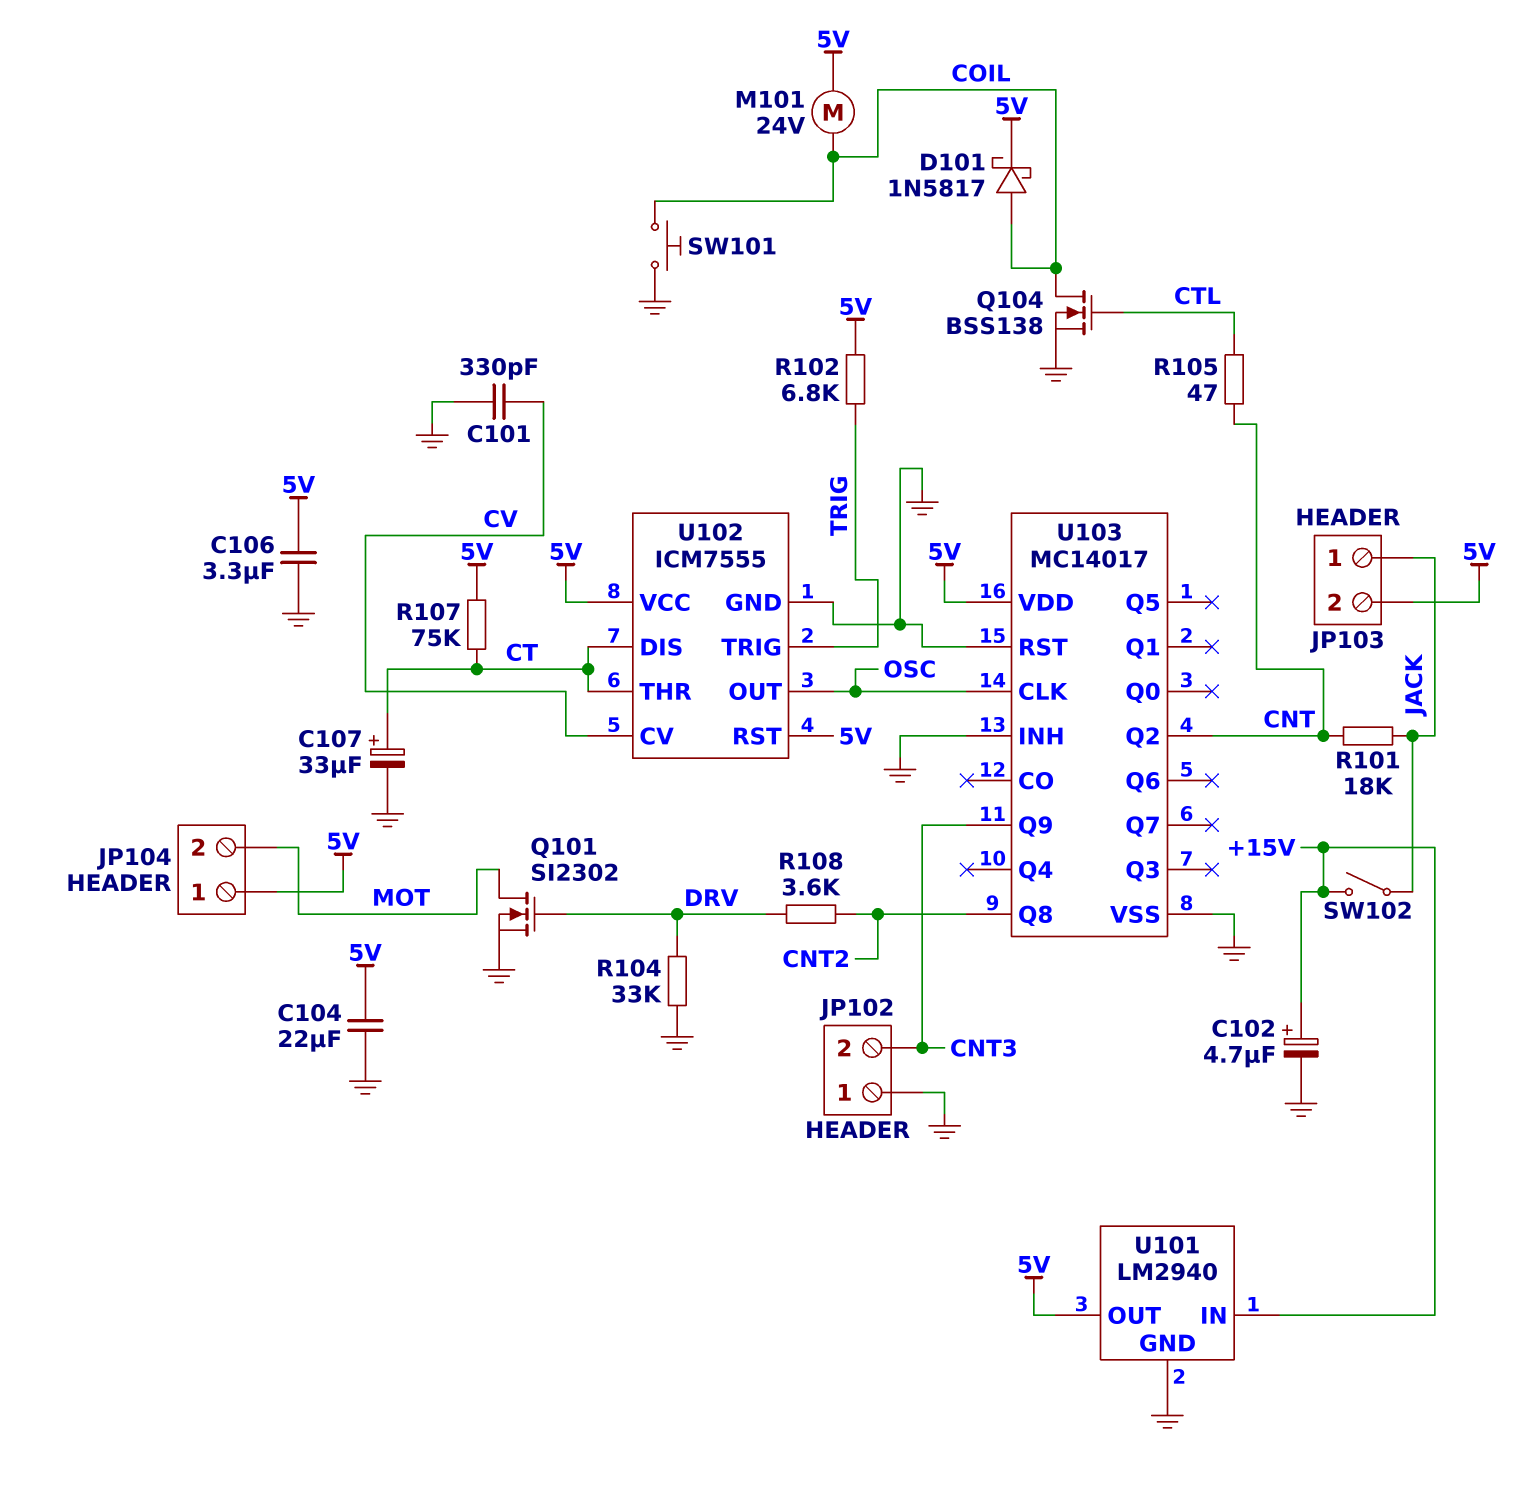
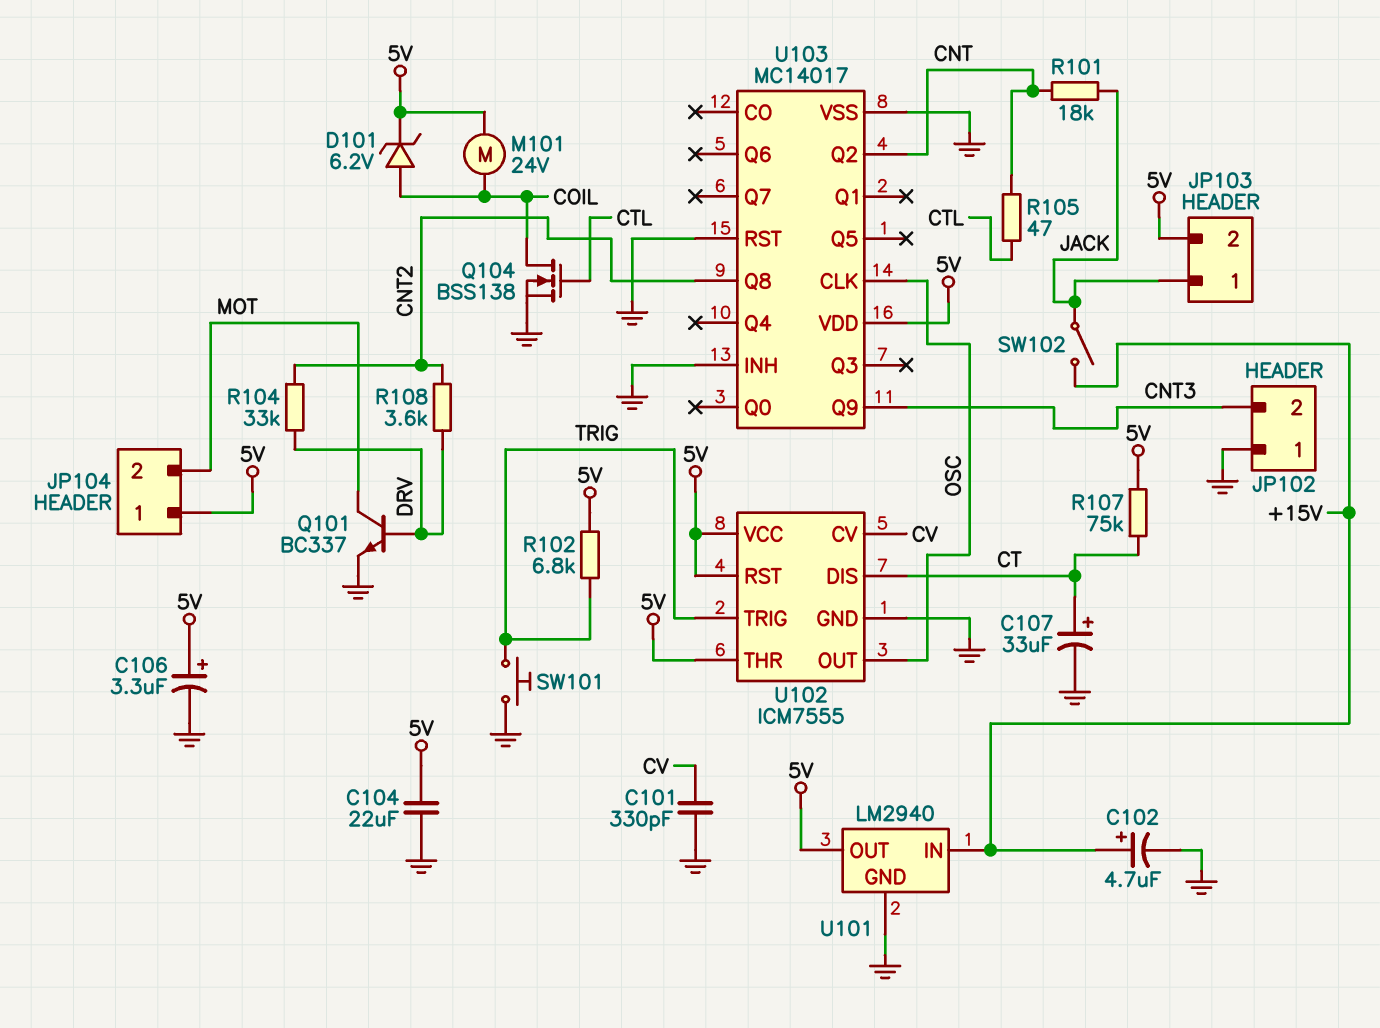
C106: 3.3uF (5V, GND) -> 3.3uF (plus 5V, minus GND)
D101: schottky 1N5817 (A COIL, K 5V) -> zener 6.2V (A COIL, K 5V)
Q101: NMOS SI2302 (G DRV, D MOT, S GND) -> NPN BC337 (B DRV, C MOT, E GND)
R104: 33k (DRV, GND) -> 33k (CNT2, DRV)
SW101: button (COIL, GND) -> button (GND, TRIG)
U102 pin THR: CT -> 5V

